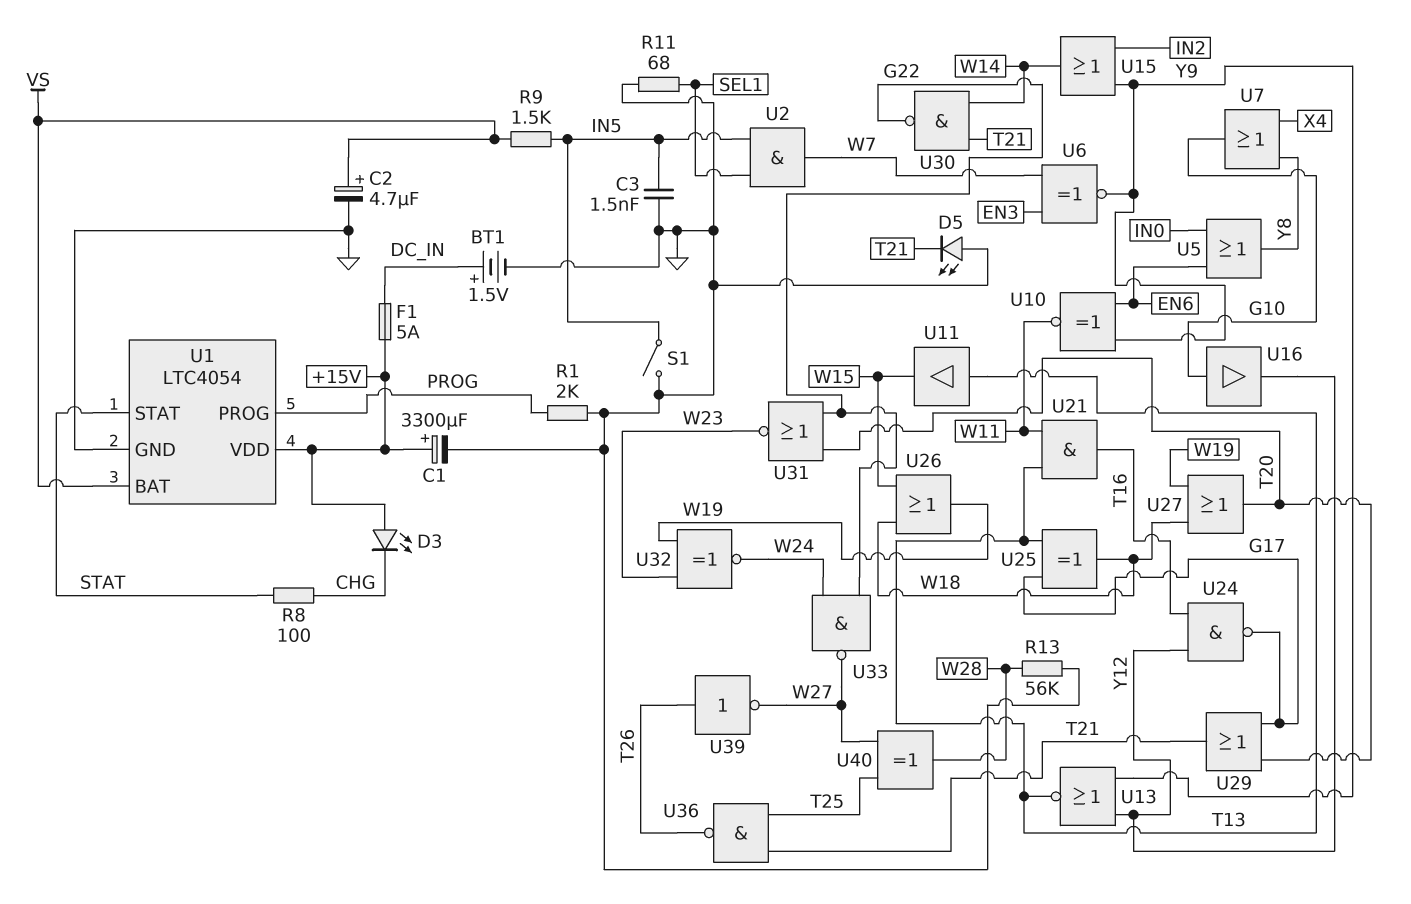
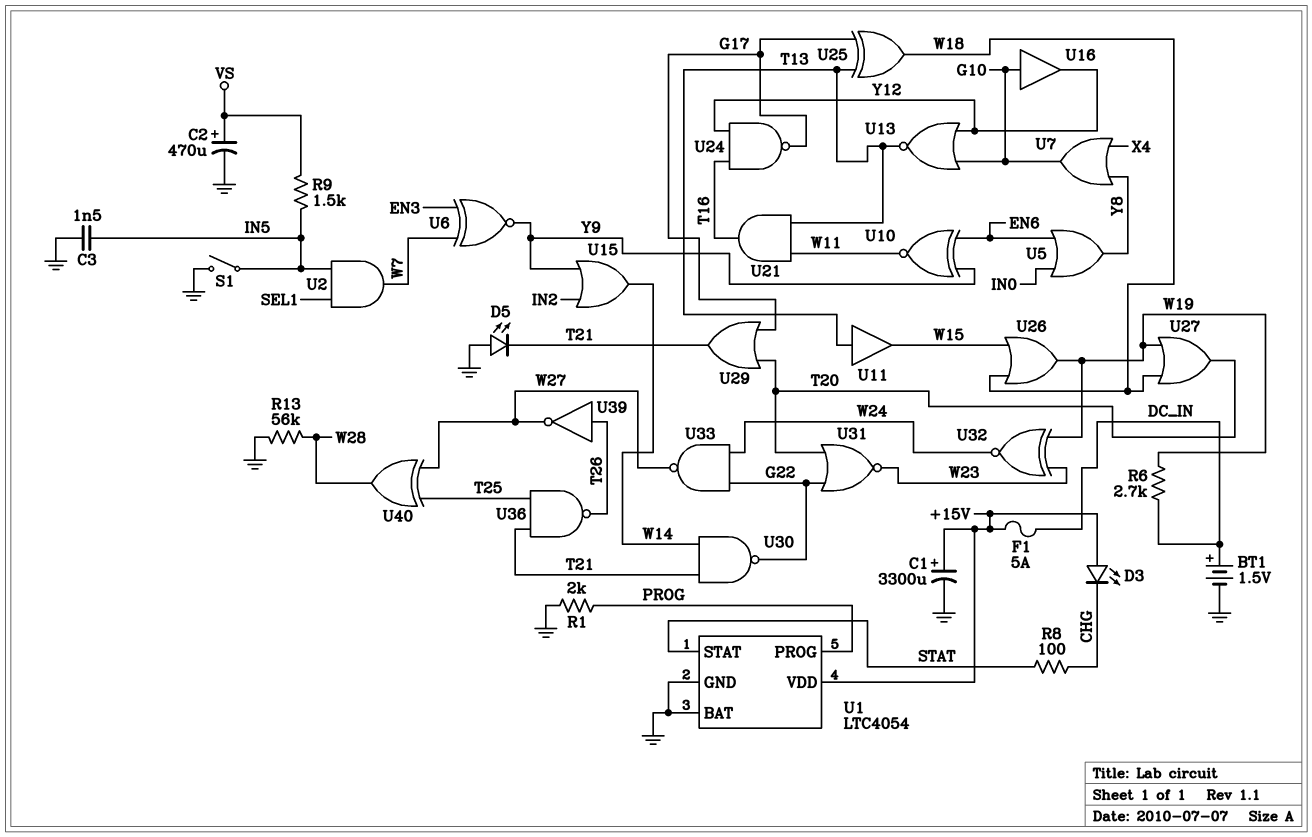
C2: 4.7uF (plus VS, minus GND) -> 470uF (plus VS, minus GND)
R6: none -> 2.7k (DC_IN, W19)
R11: 68 (GND, SEL1) -> none
U1 pin BAT: VS -> GND
U13: NOR (in Y9, in Y12, out T13) -> NOR (in G10, in Y12, out T13)

